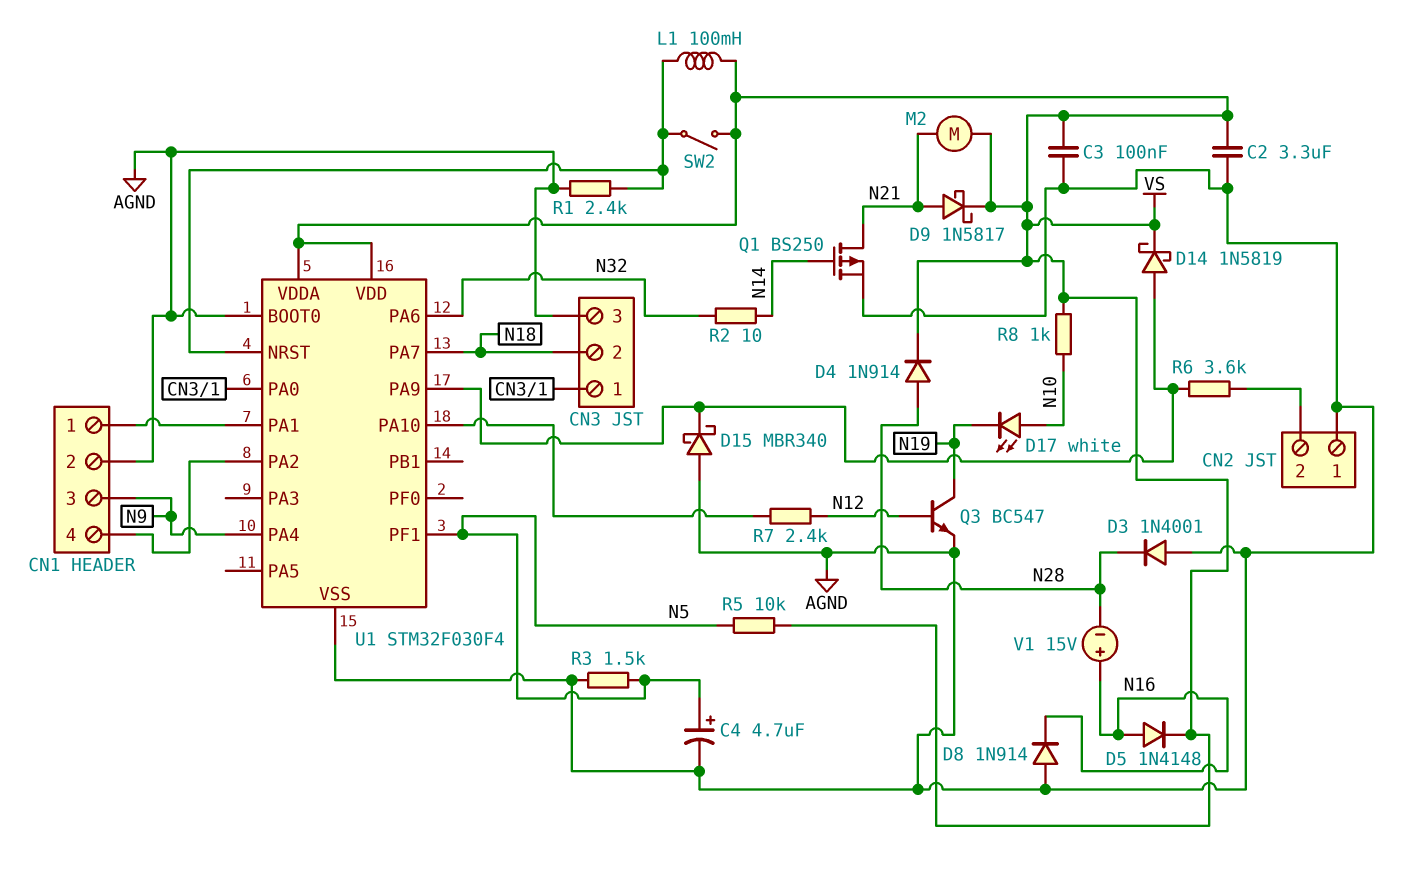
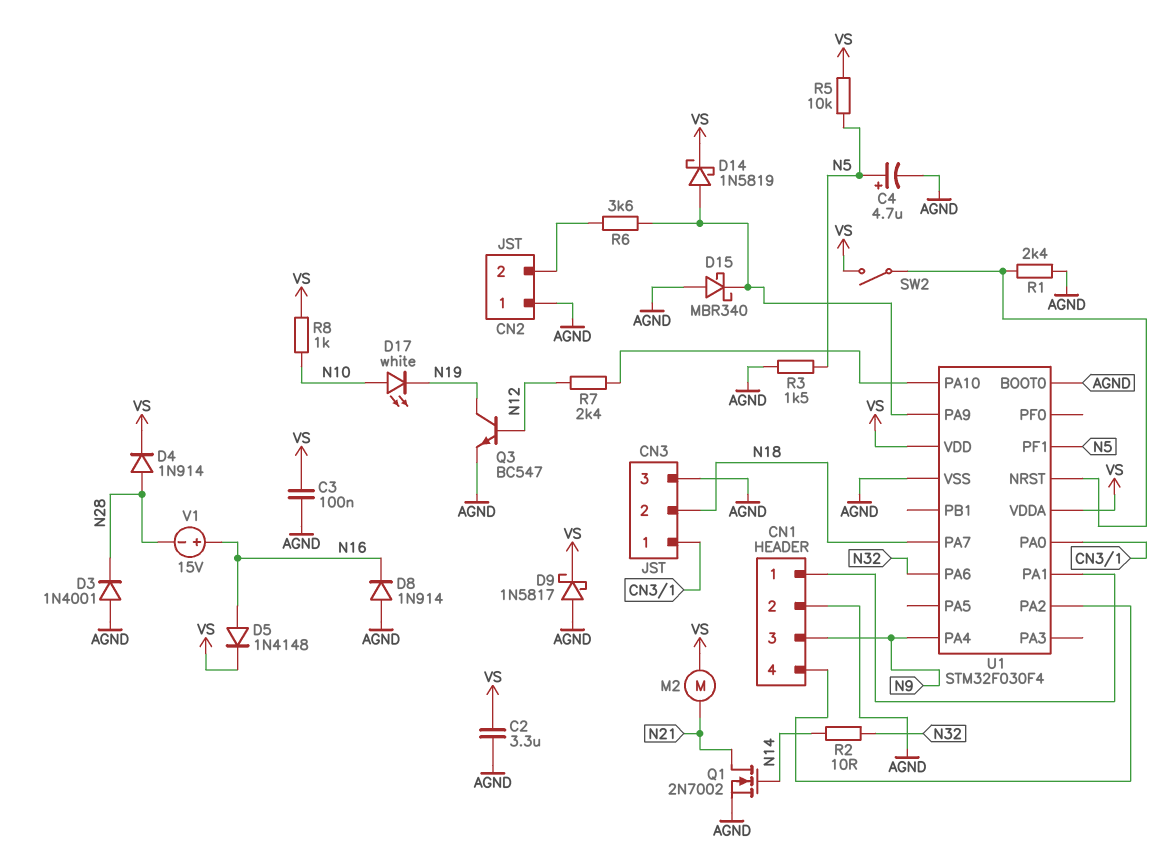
D9: schottky 1N5817 (A N21, K VS) -> schottky 1N5817 (A AGND, K VS)
L1: 100mH (U1/NRST, VS) -> none
Q1: PMOS BS250 (G N14, D N21, S AGND) -> NMOS 2N7002 (G N14, D N21, S AGND)

